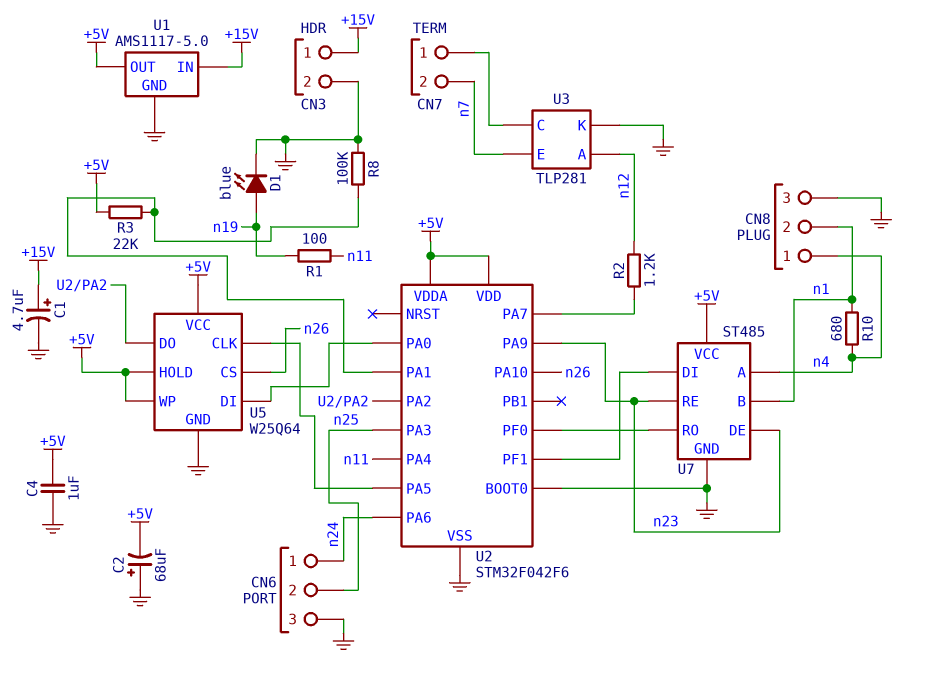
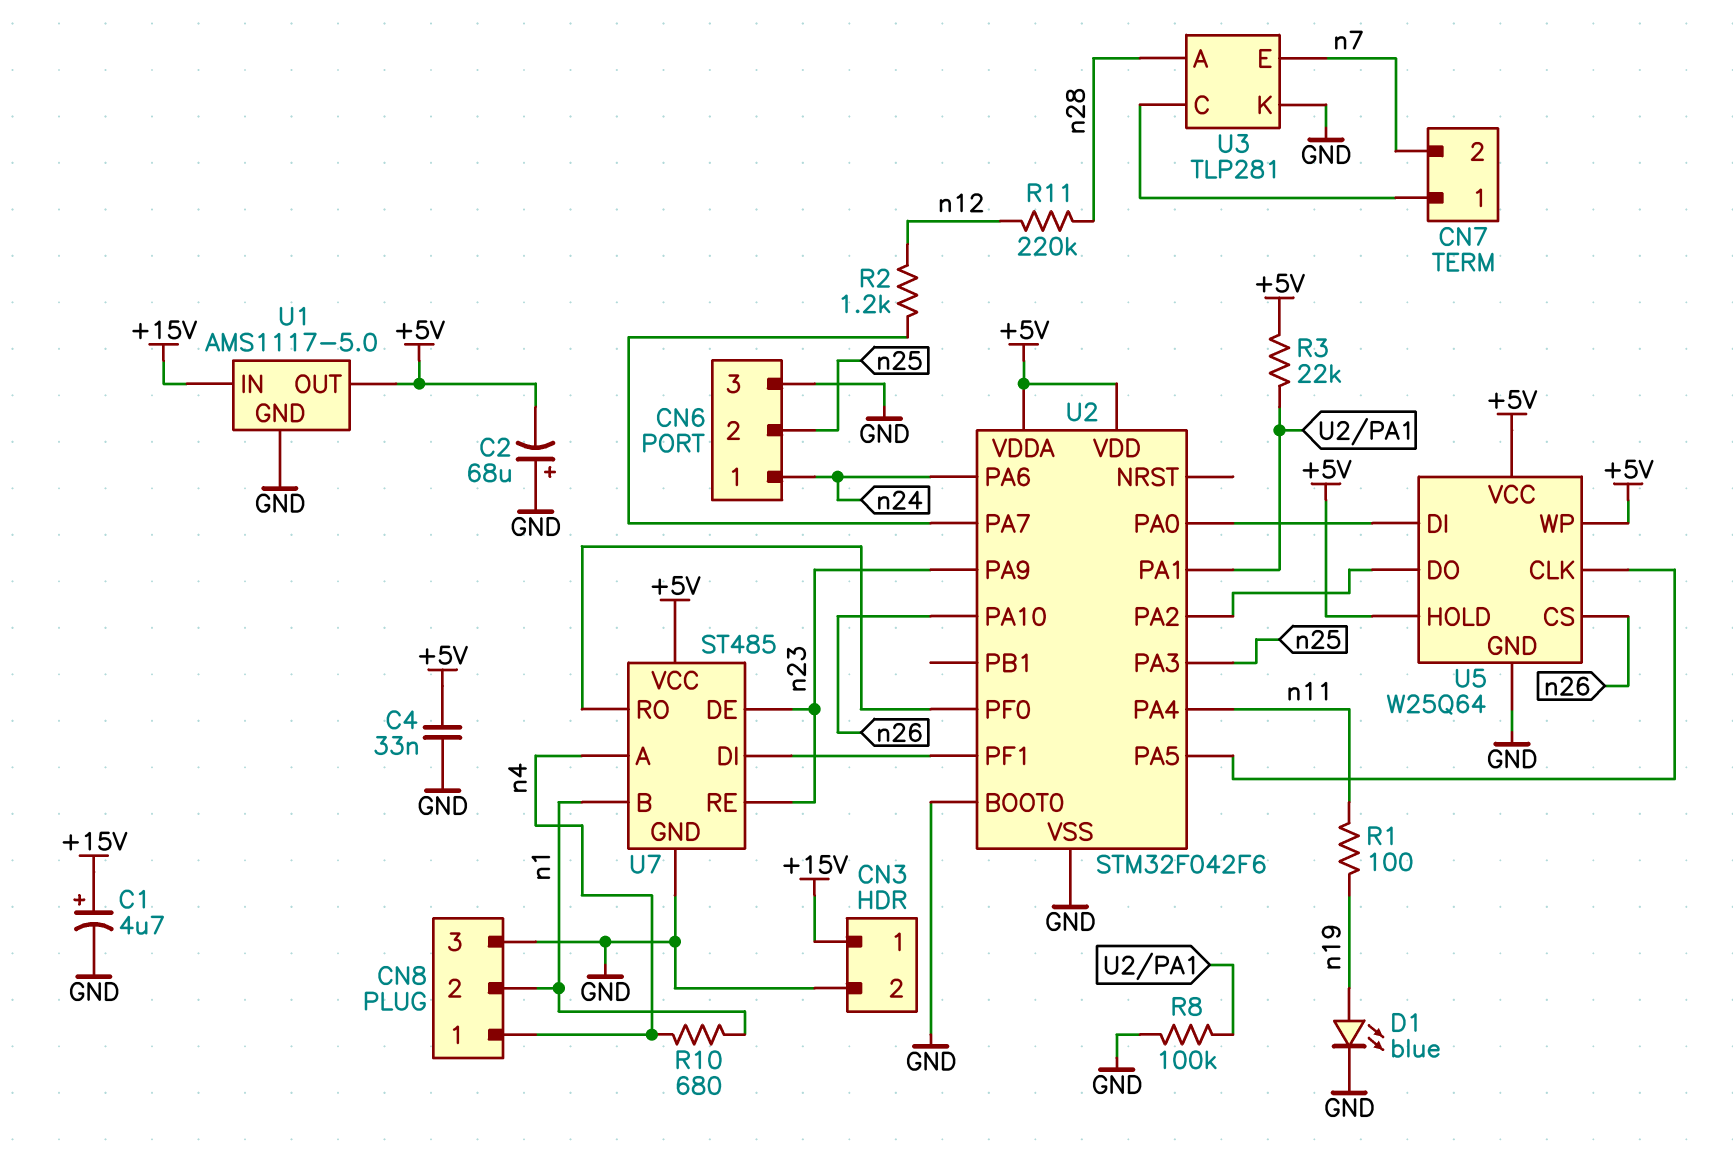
C4: 1uF (+5V, GND) -> 33nF (+5V, GND)
R11: none -> 220k (n12, n28)
U3 pin A: n12 -> n28

